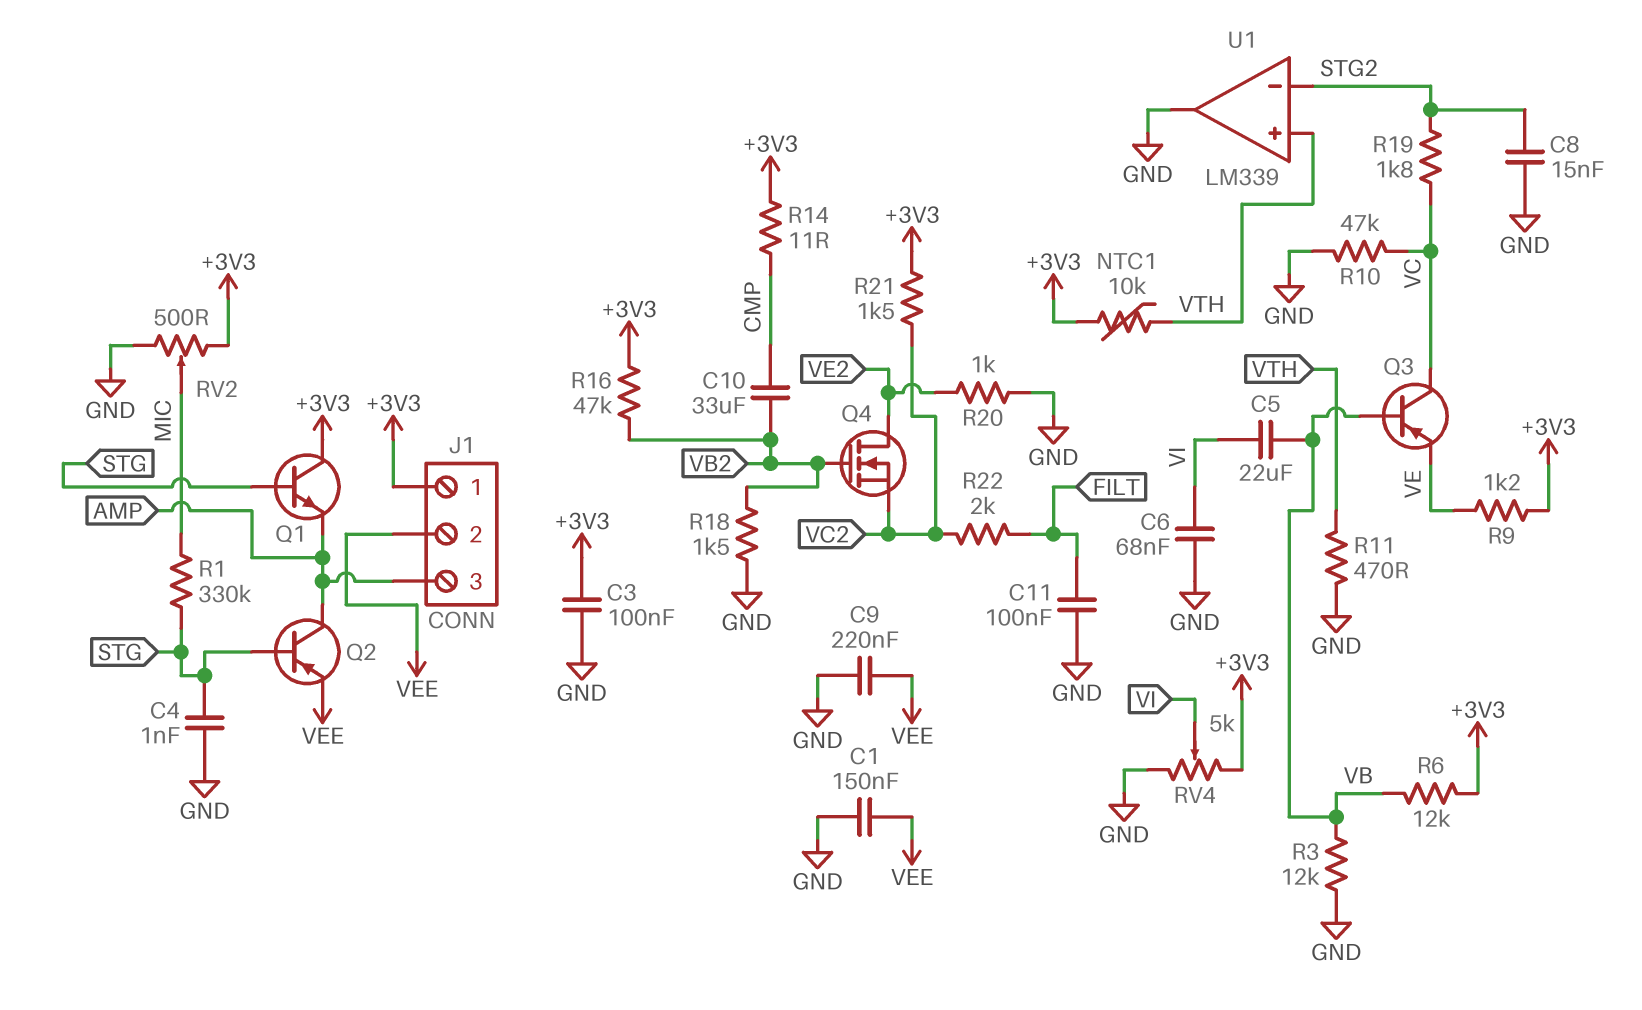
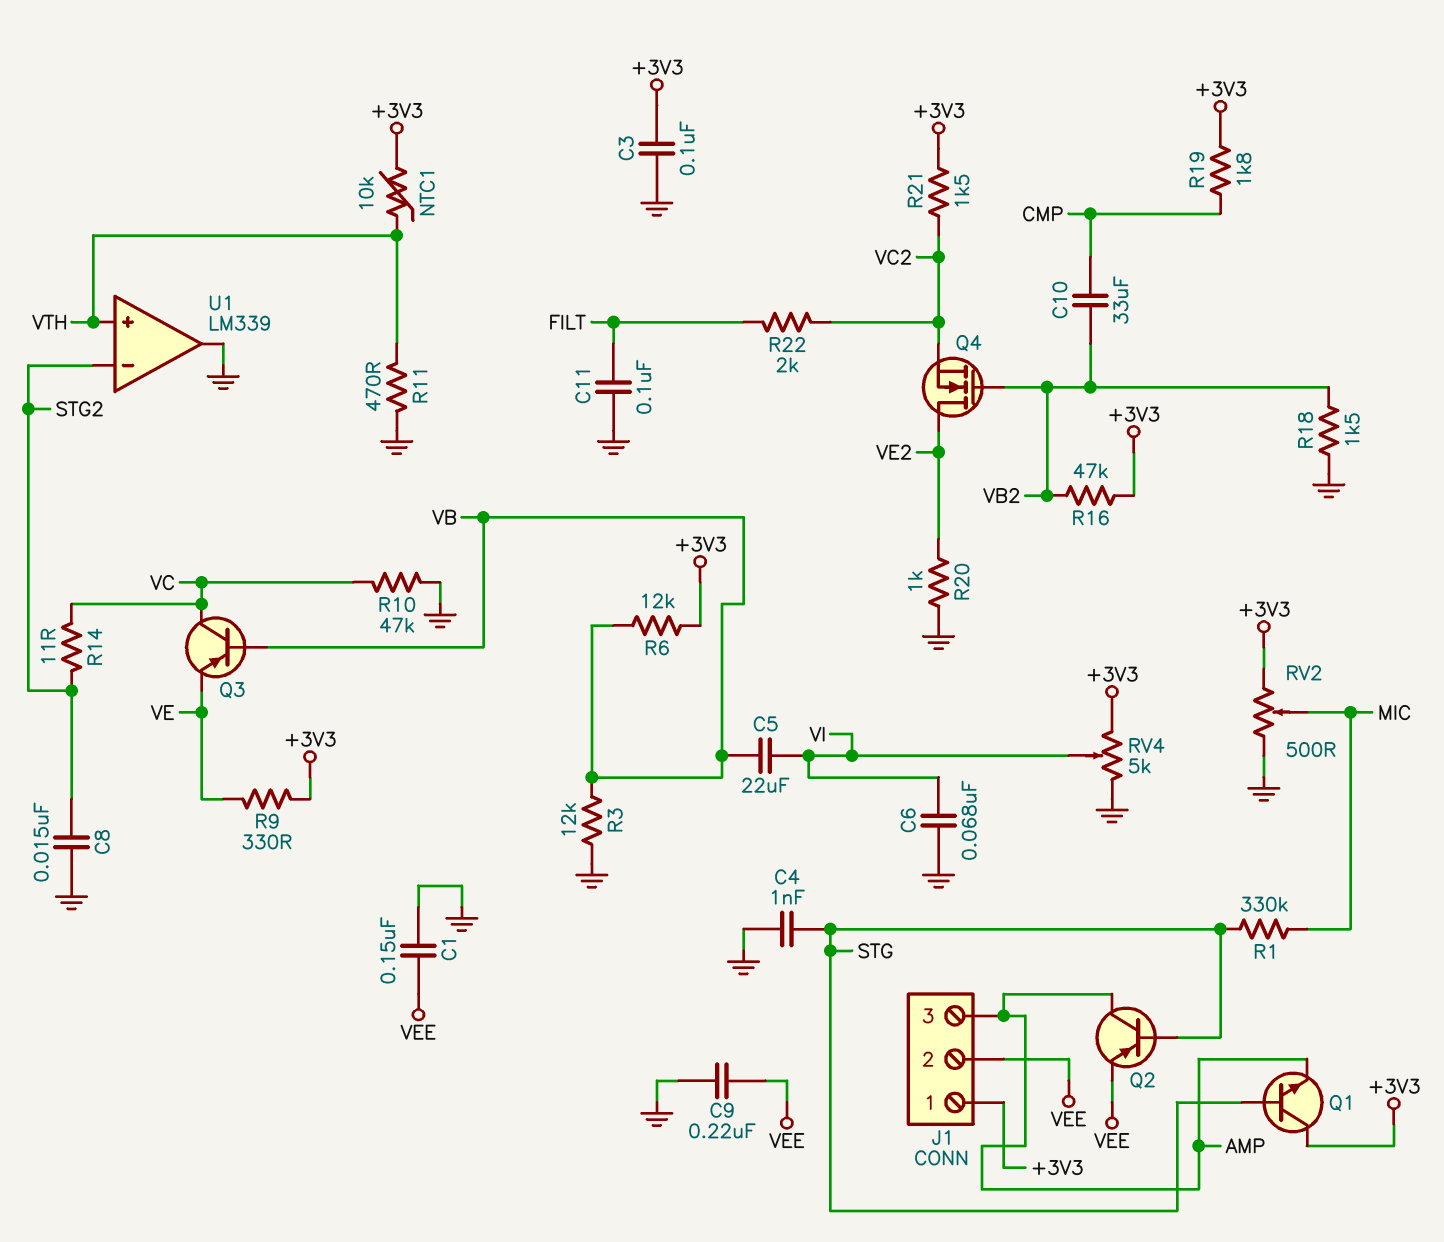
R9: 1.2k (+3V3, VE) -> 330 (+3V3, VE)
R14: 11 (+3V3, CMP) -> 11 (STG2, VC)
R19: 1.8k (STG2, VC) -> 1.8k (+3V3, CMP)

